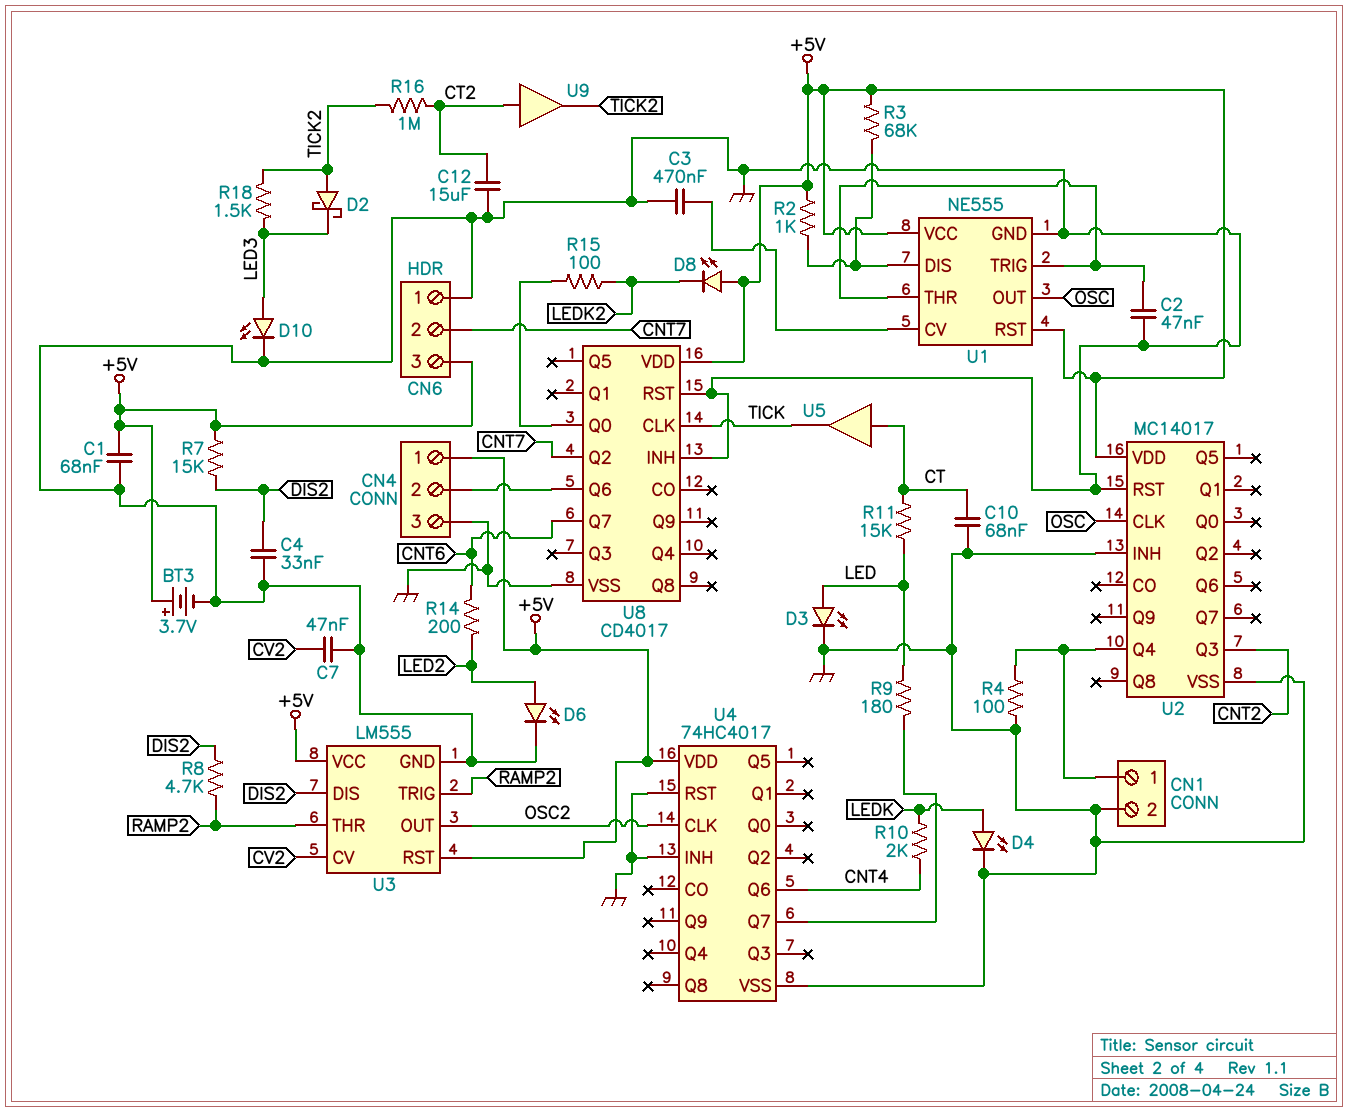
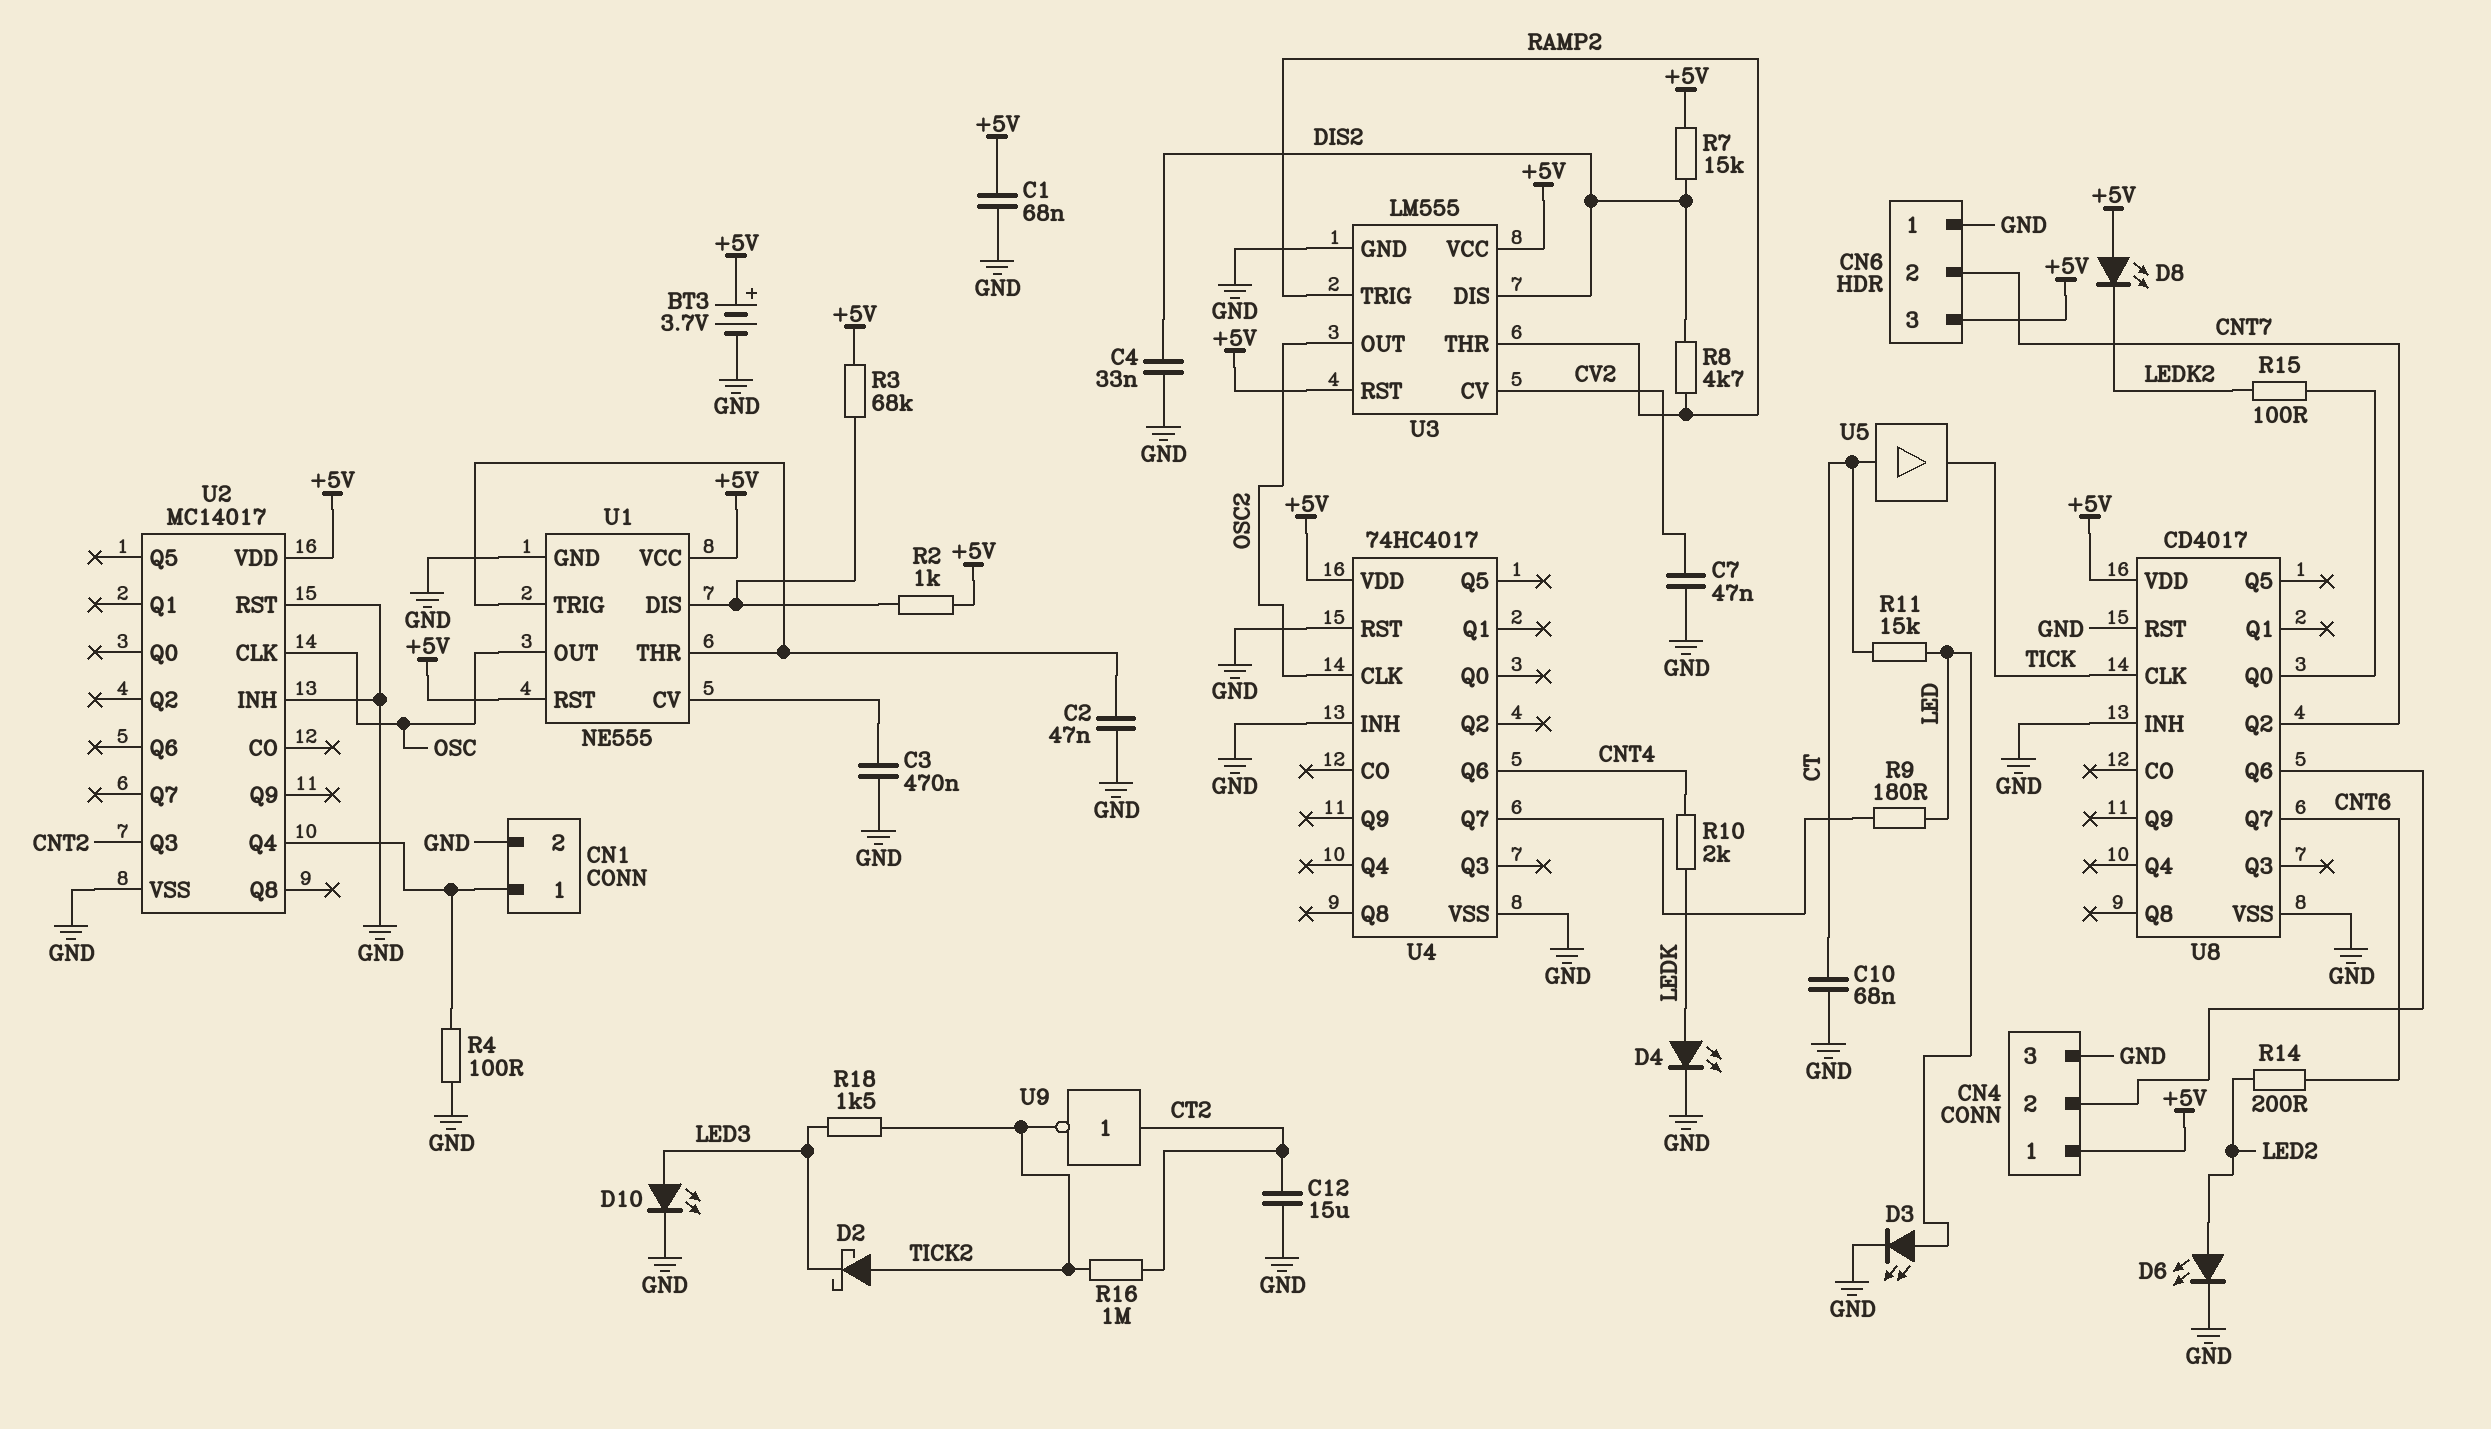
U9: buffer (in CT2, out TICK2) -> NOT (in CT2, out TICK2)

